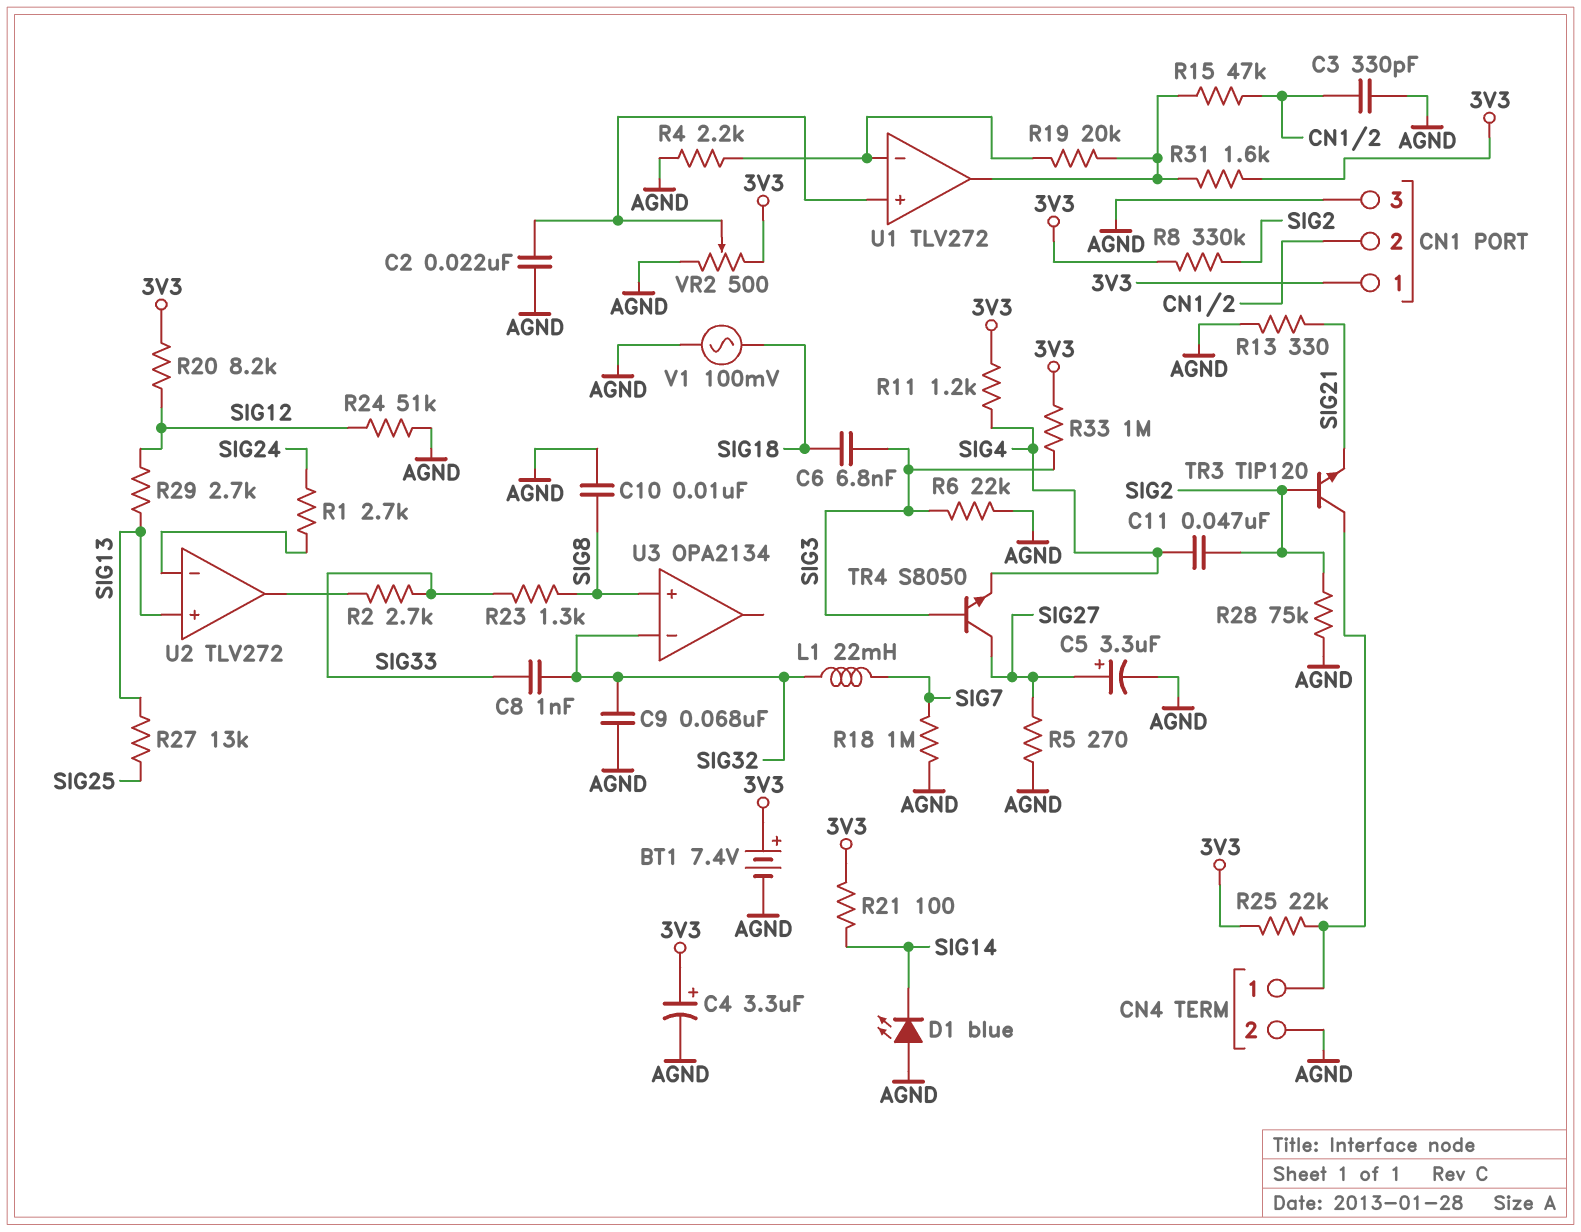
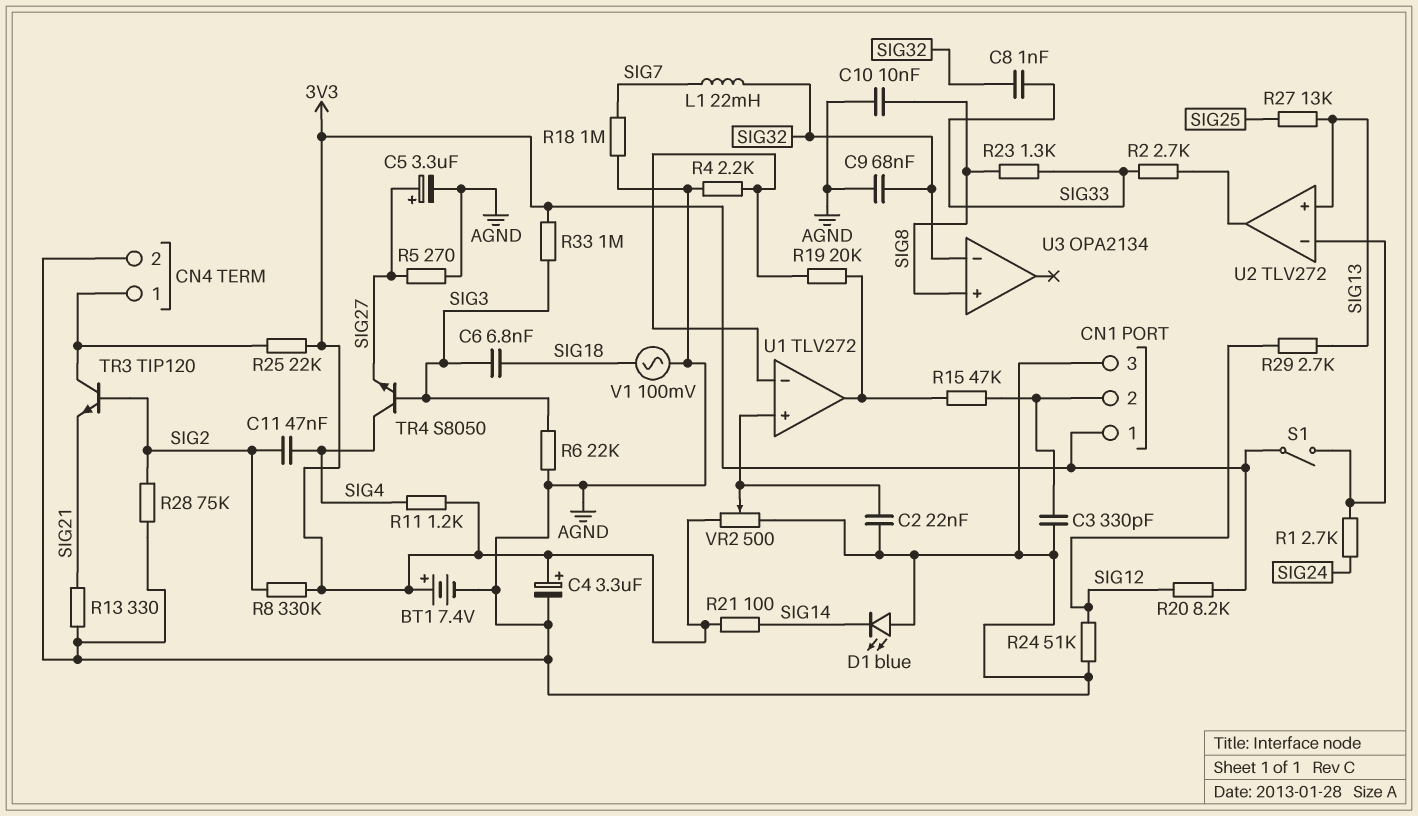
R31: 1.6k (3V3, U1/out) -> none
S1: none -> switch (3V3, U2/in-)
TR4: NPN S8050 (B SIG3, C SIG27, E SIG4) -> NPN S8050 (B SIG3, C SIG4, E SIG27)

